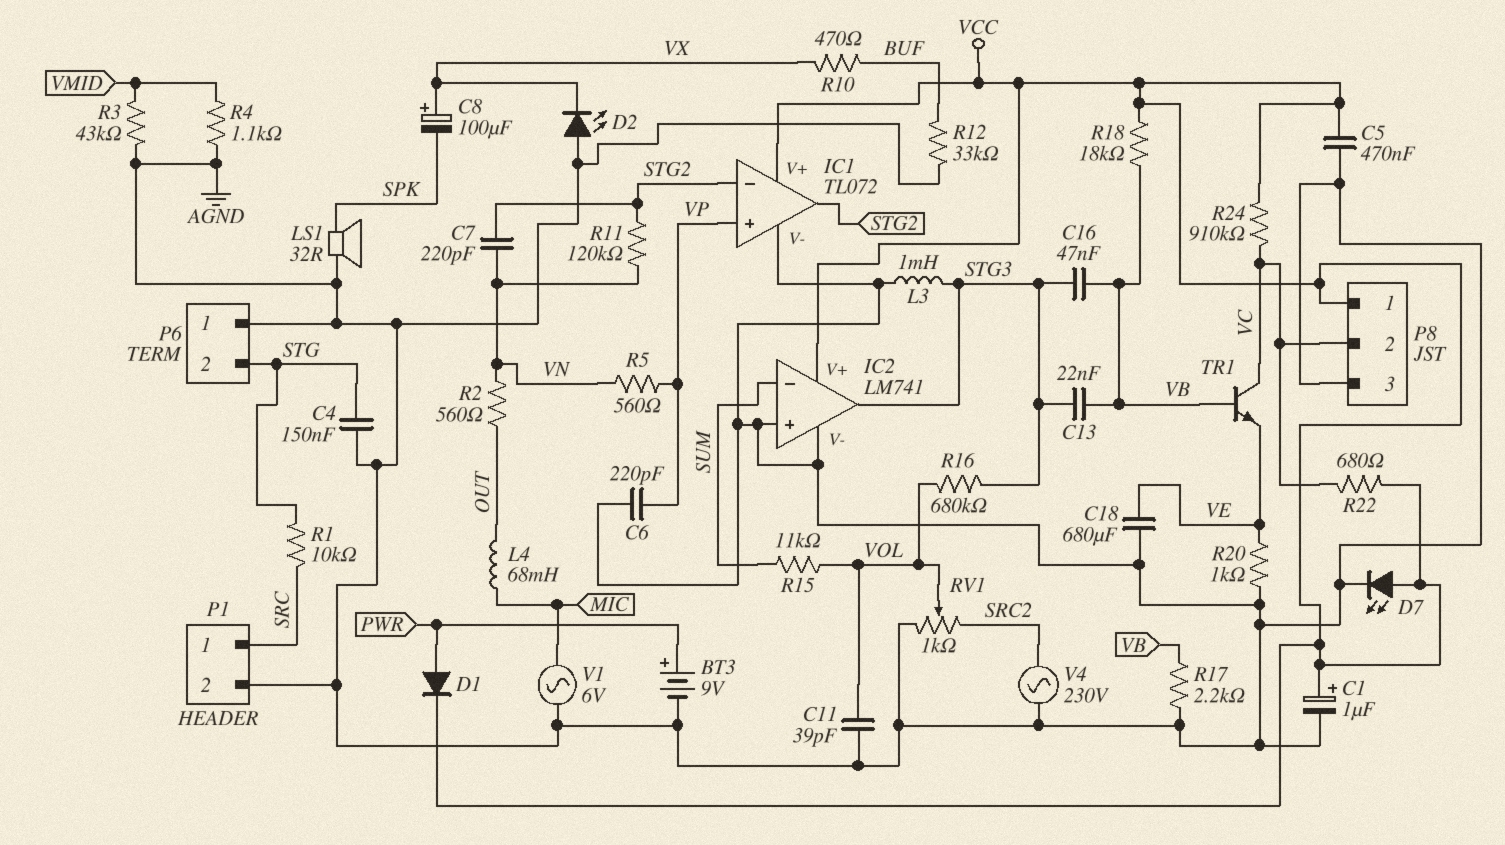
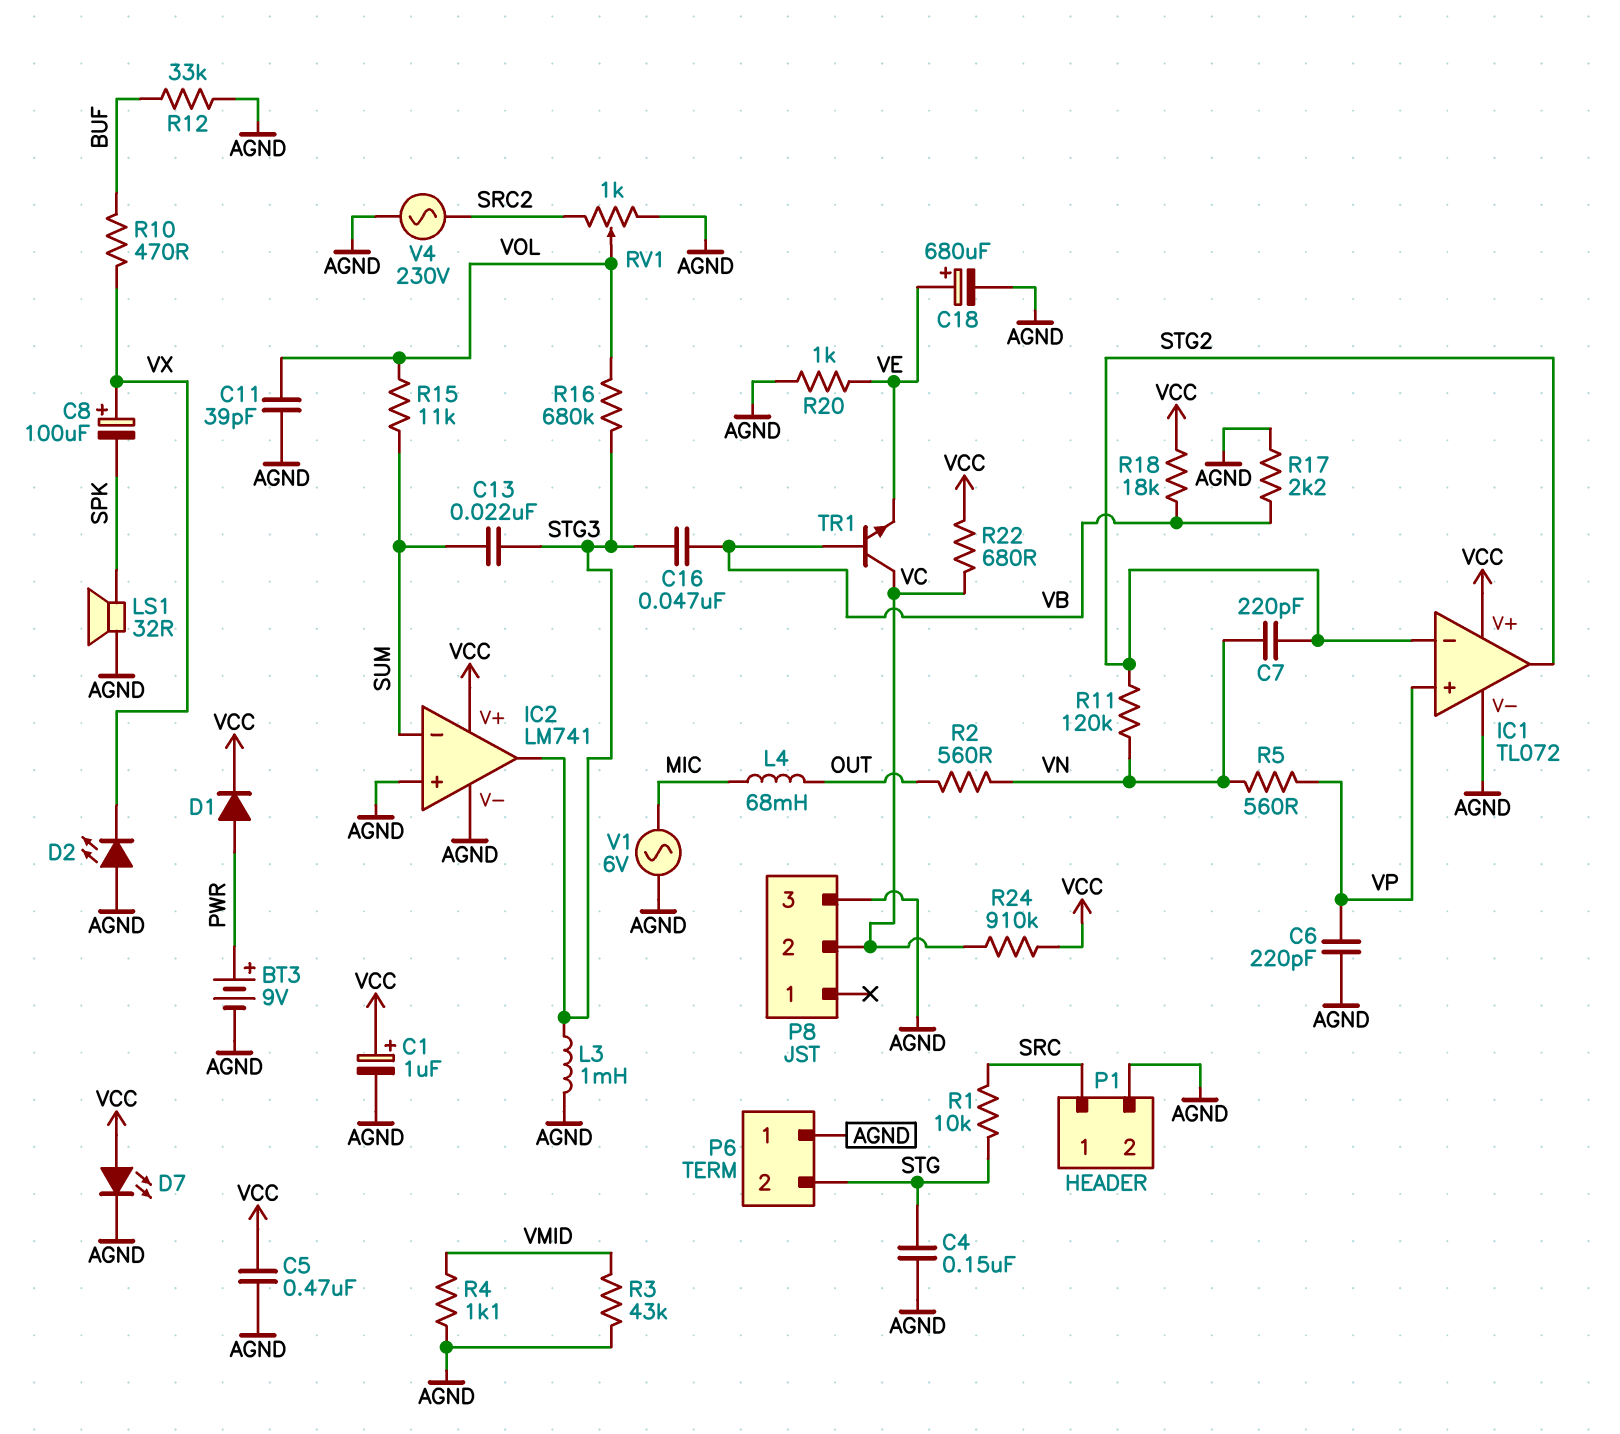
C13: 22nF (STG3, VB) -> 22nF (STG3, SUM)
C18: 680uF (AGND, VE) -> 680uF (plus VE, minus AGND)
P8 pin 1: VCC -> none

